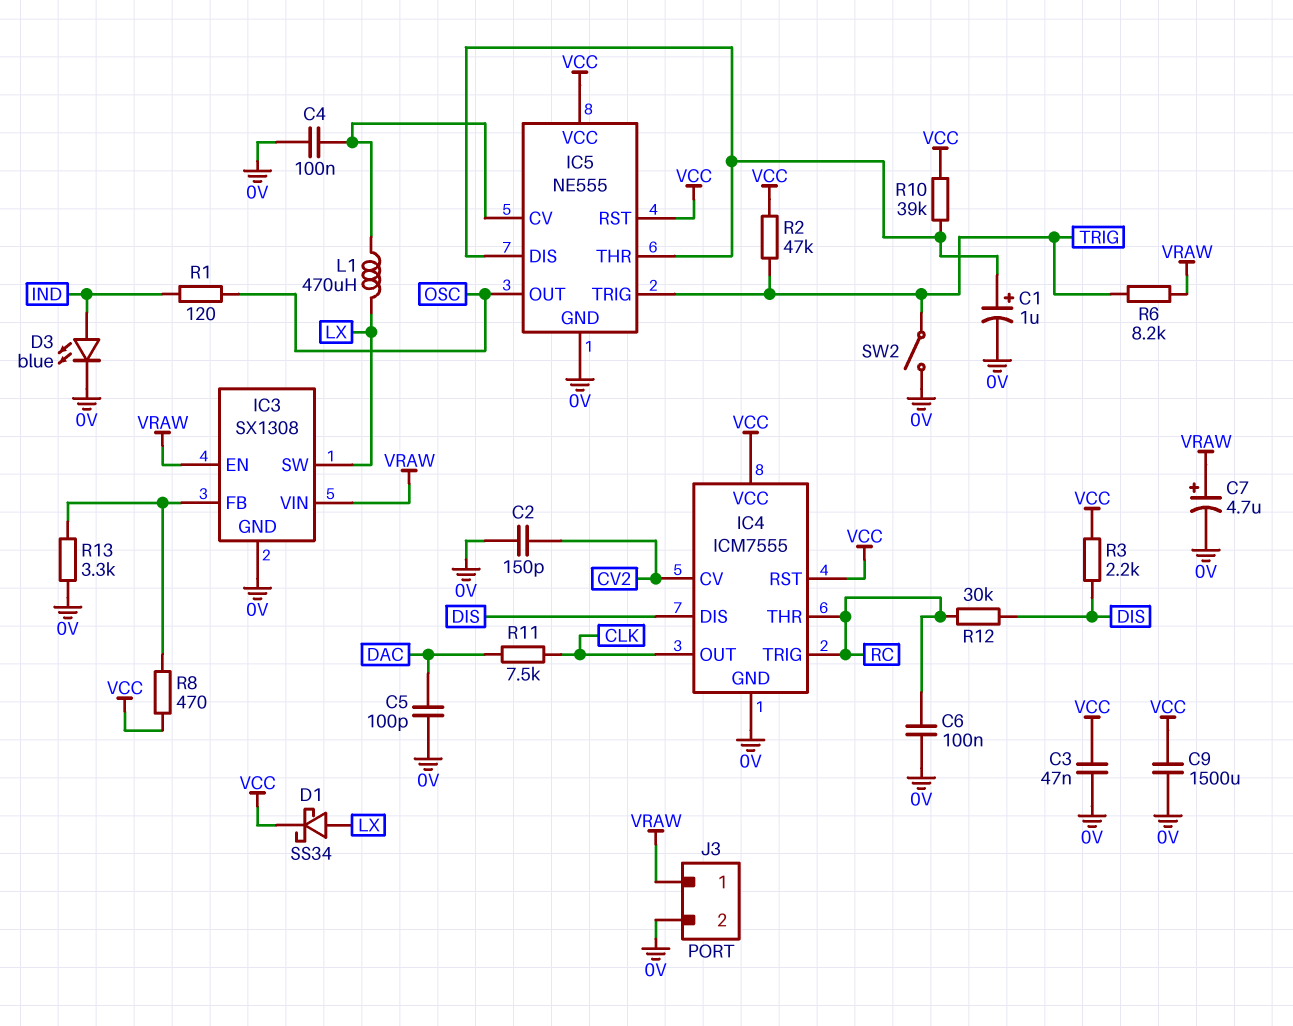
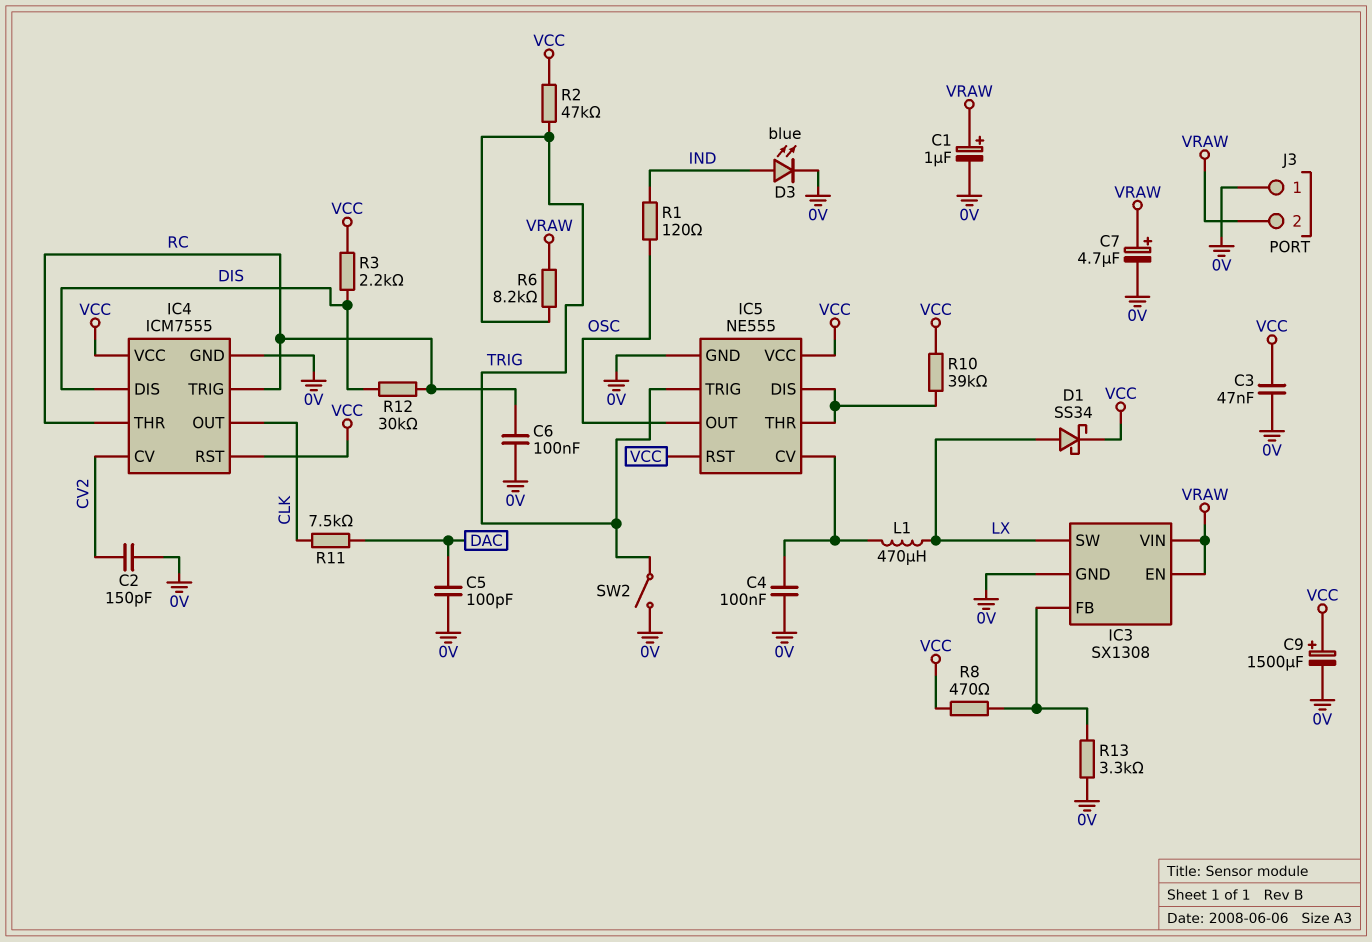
C1: 1uF (plus IC5/DIS, minus 0V) -> 1uF (plus VRAW, minus 0V)
C9: 1500uF (0V, VCC) -> 1500uF (plus VCC, minus 0V)
J3 pin 1: VRAW -> 0V
J3 pin 2: 0V -> VRAW

